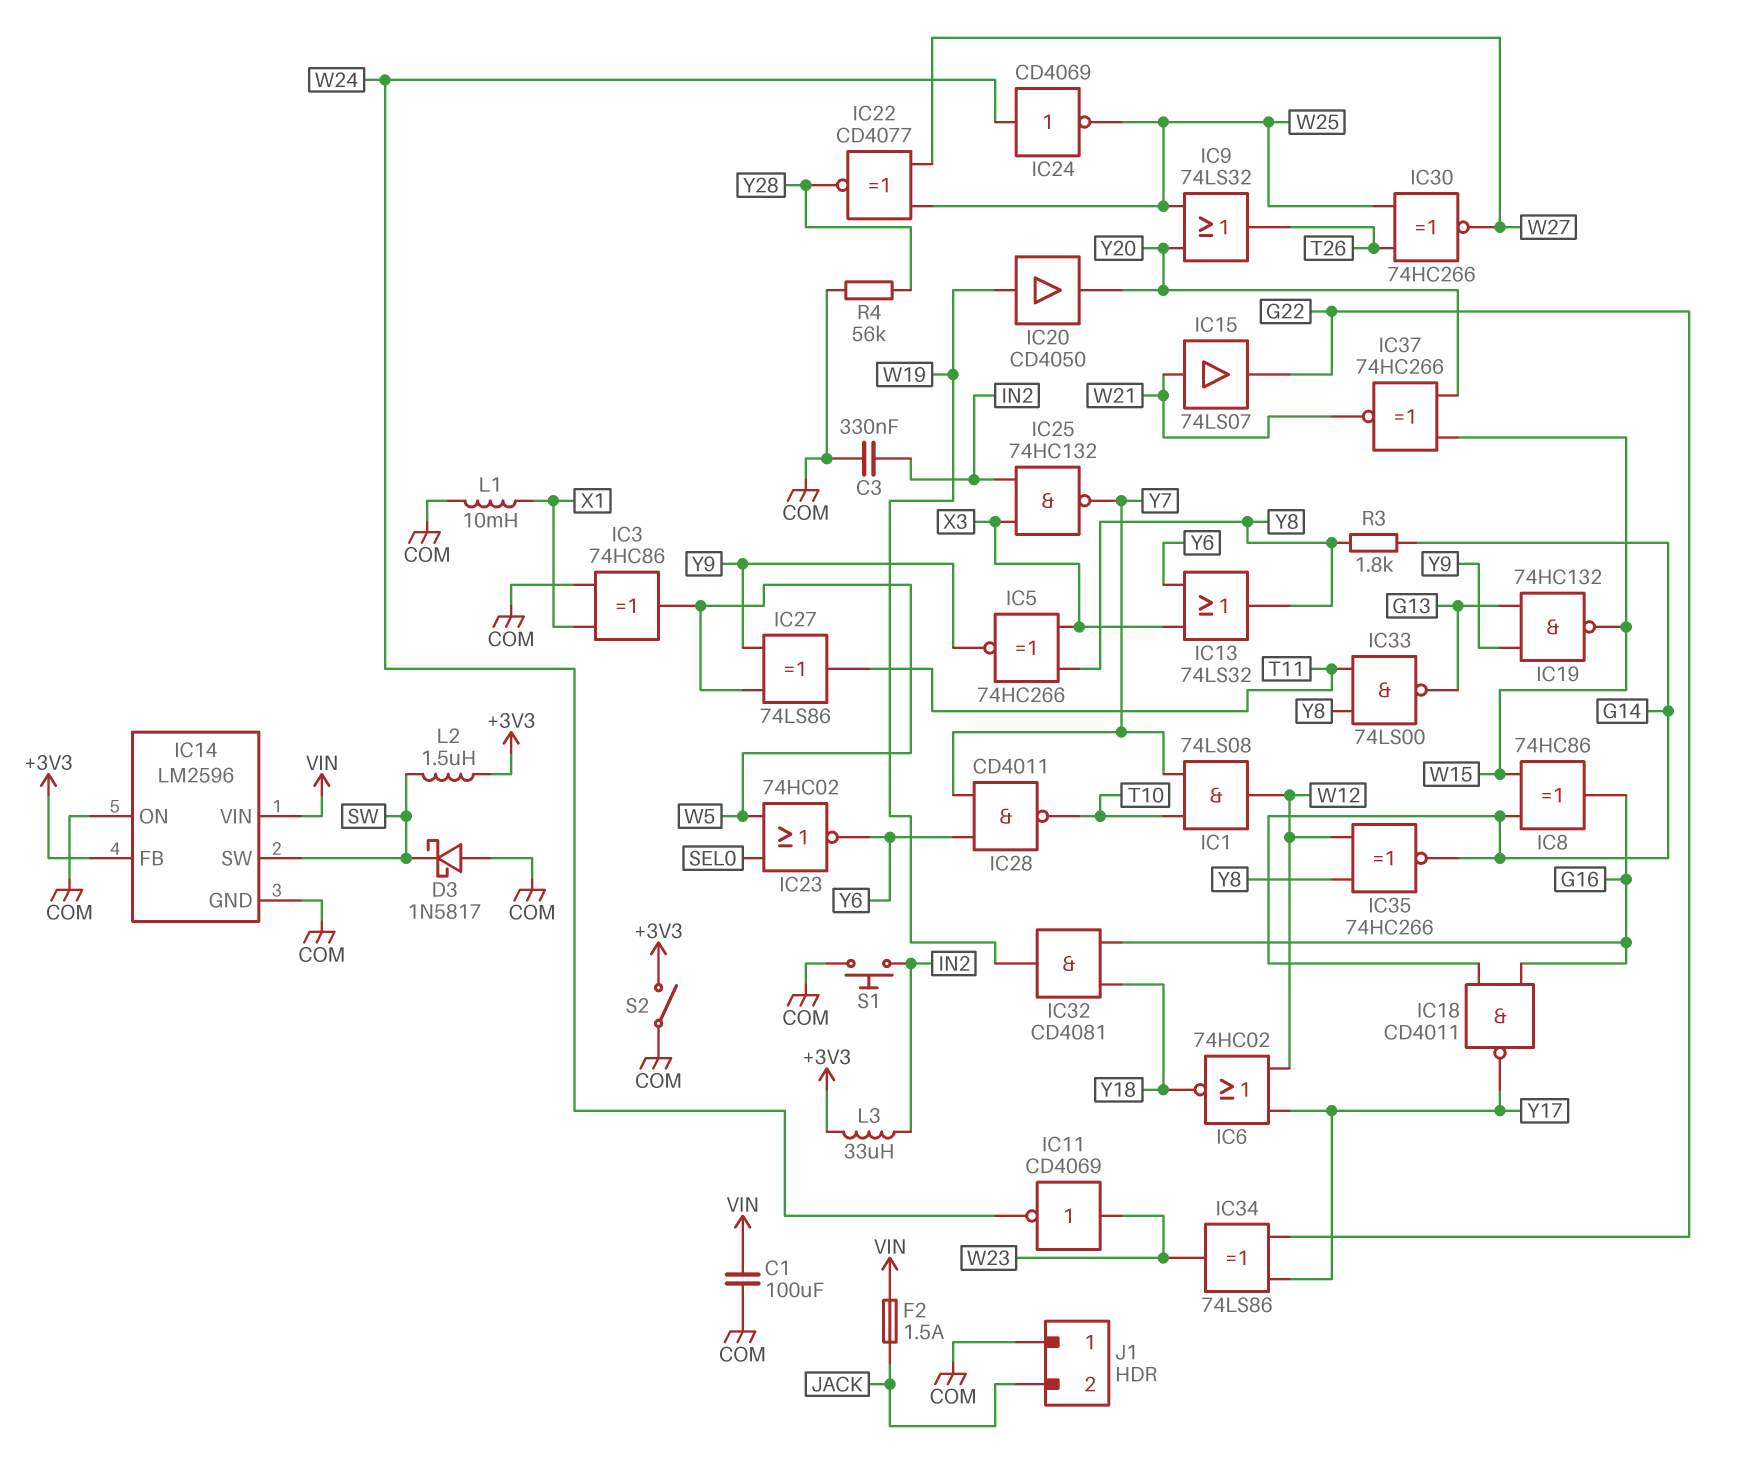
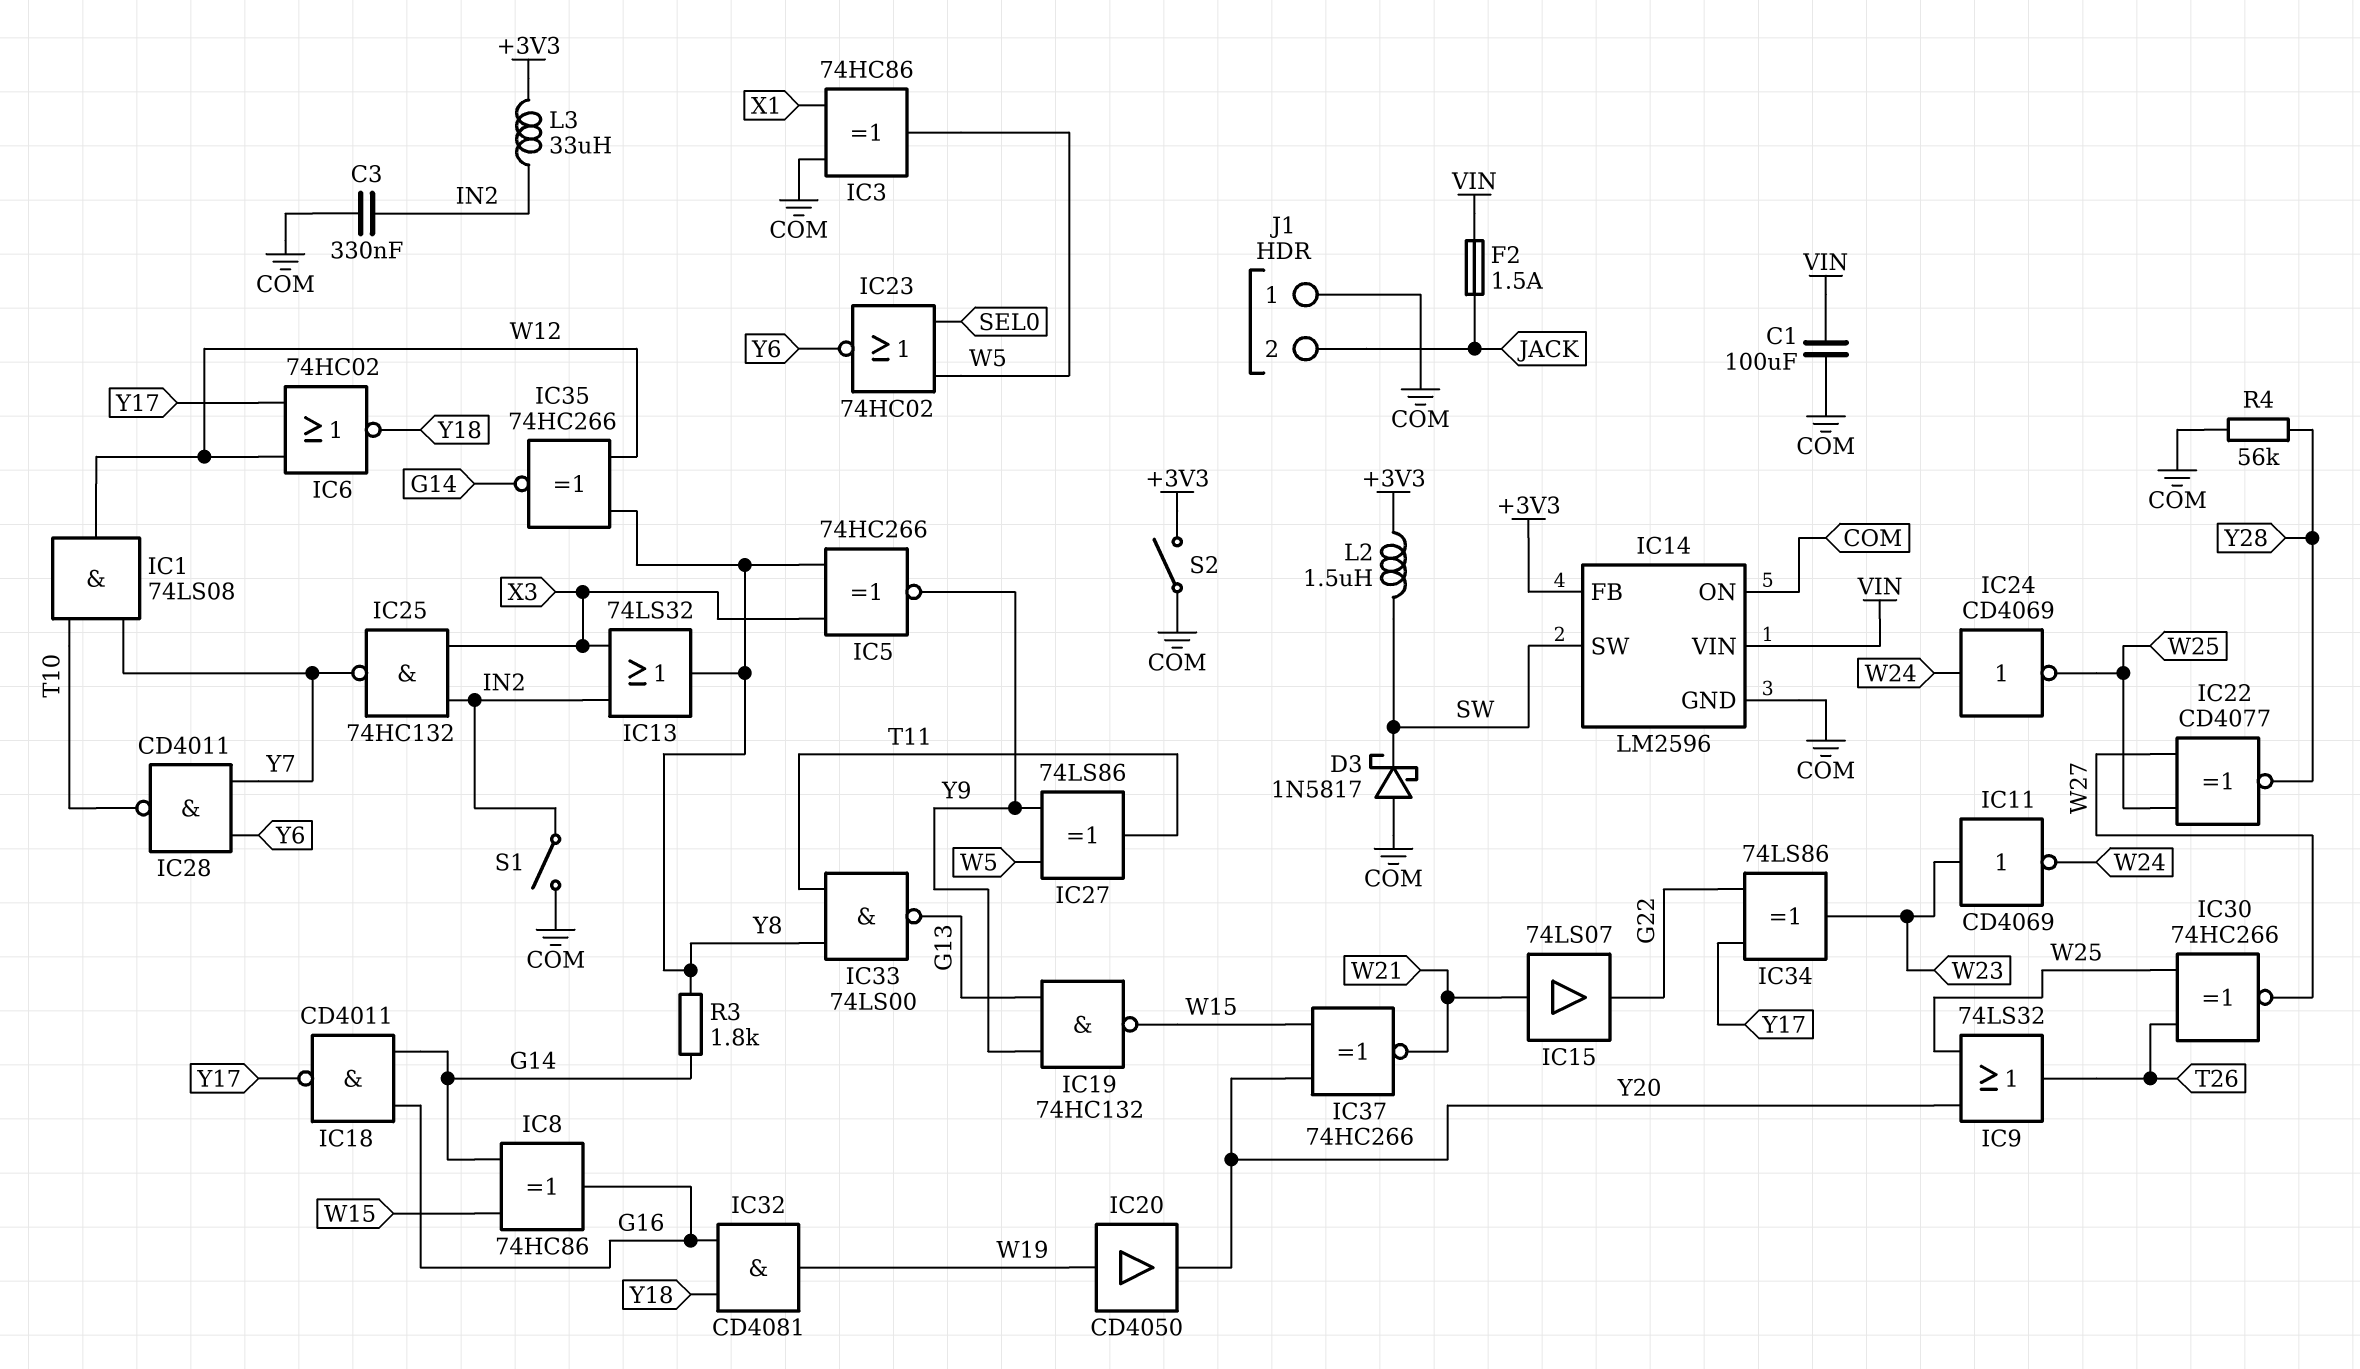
IC13: OR 74LS32 (in X3, in Y6, out Y8) -> OR 74LS32 (in IN2, in X3, out Y8)
L1: 10mH (COM, X1) -> none
S1: button (COM, IN2) -> switch (COM, IN2)

